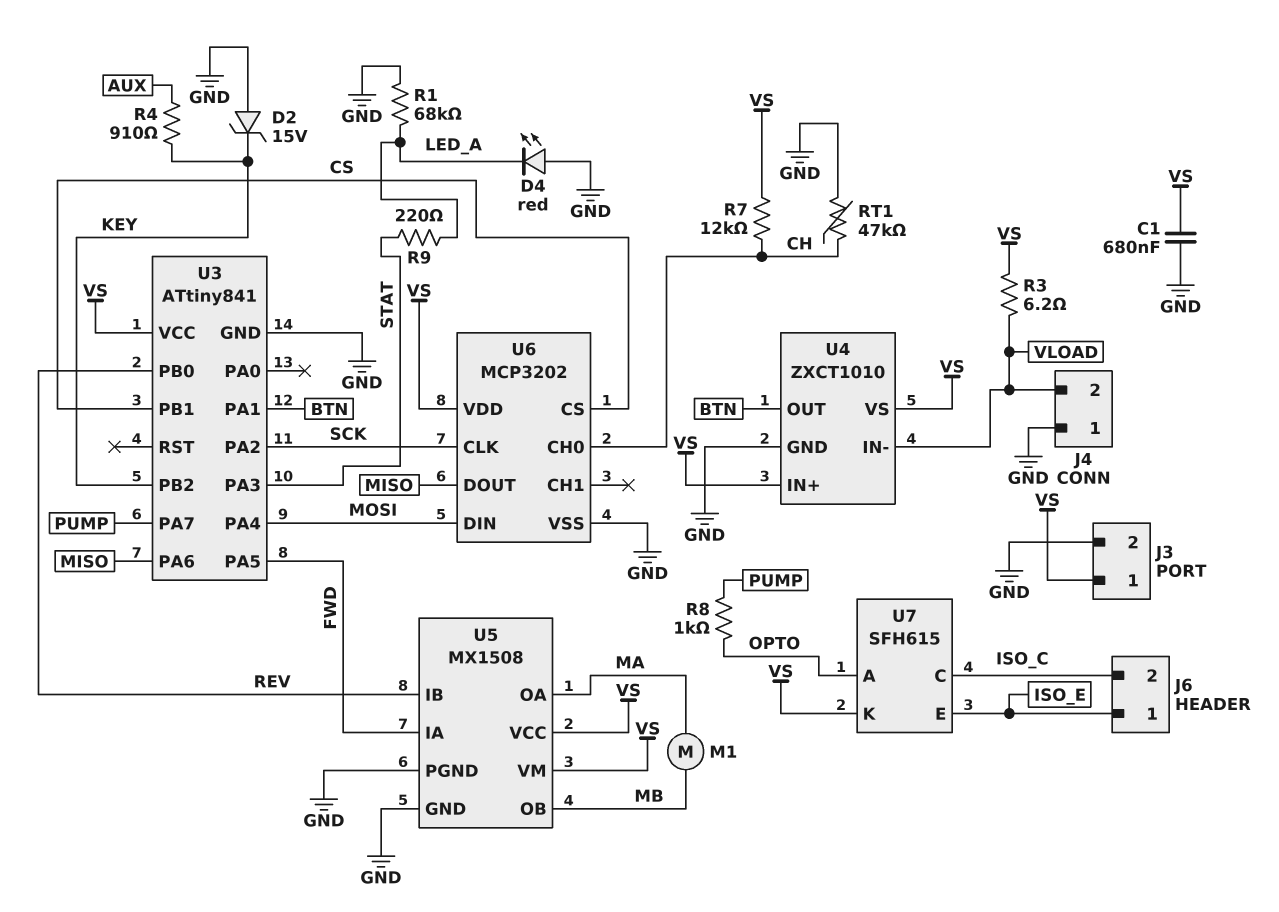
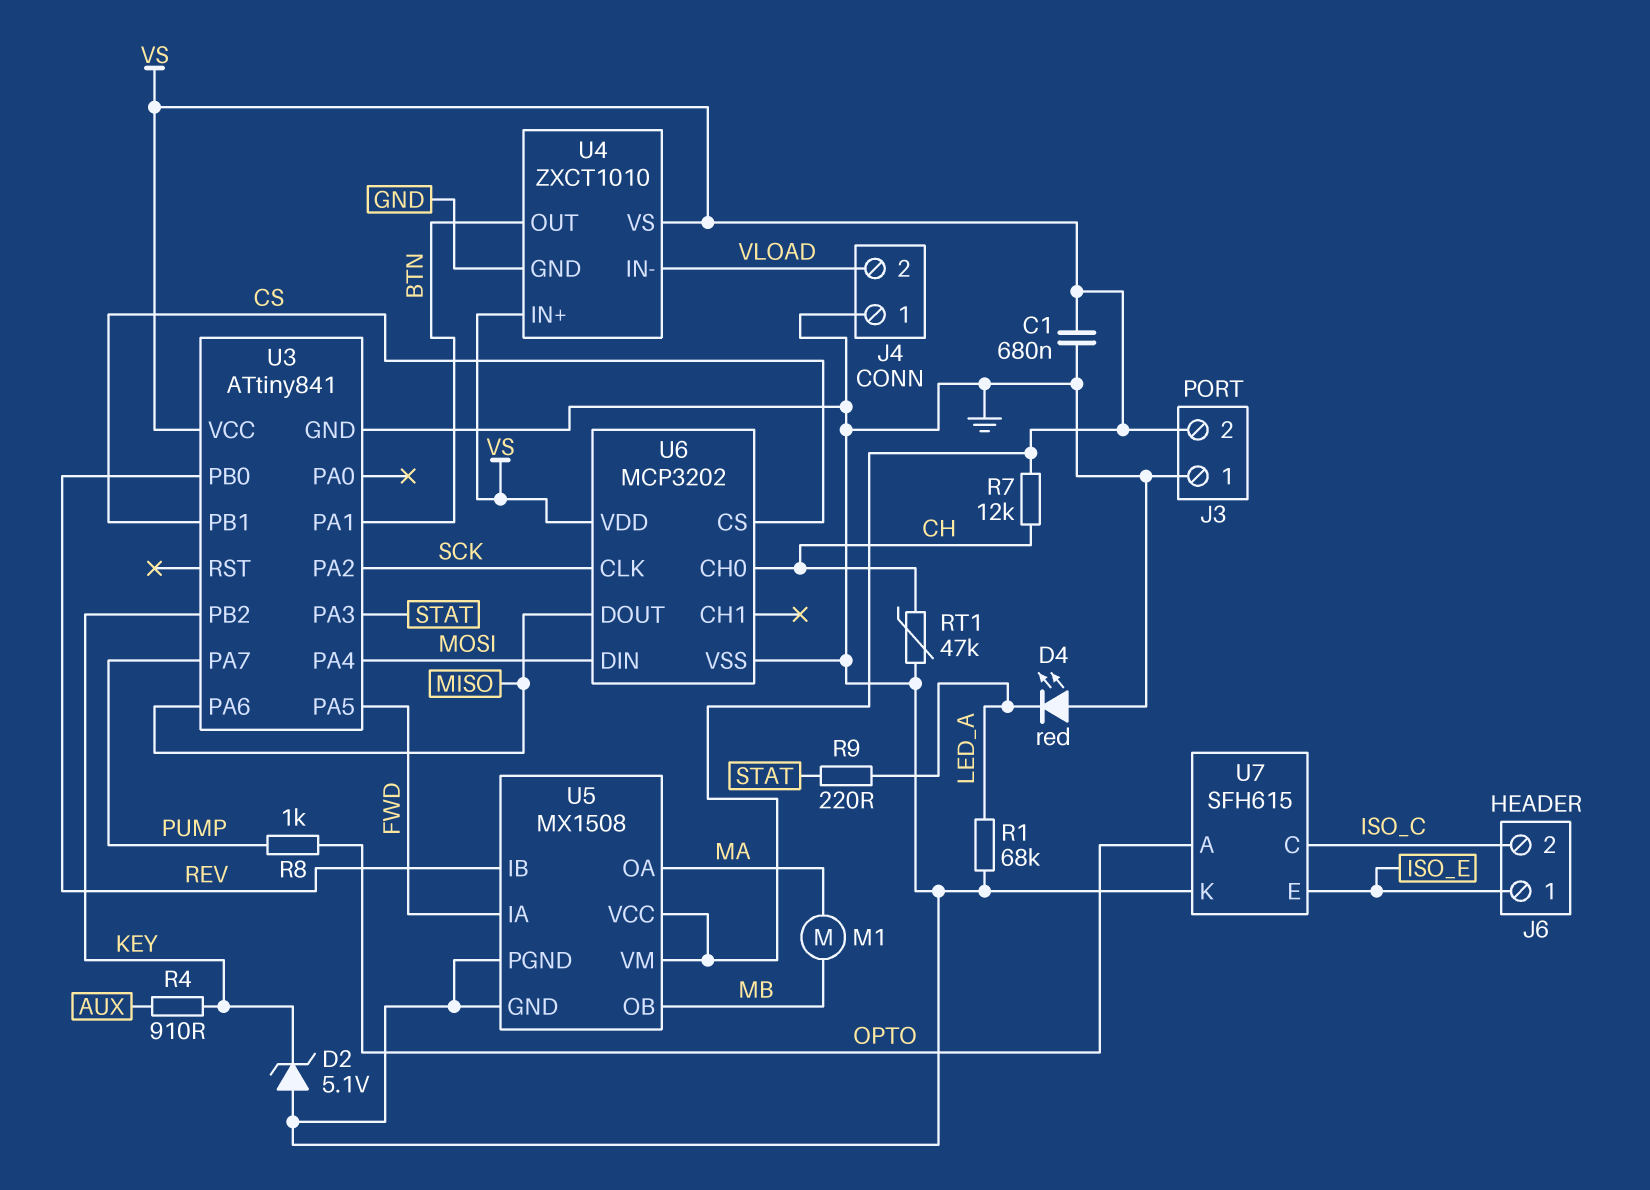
D2: zener 15V (A GND, K KEY) -> zener 5.1V (A GND, K KEY)
J3 pin 1: VS -> GND
J3 pin 2: GND -> VS
R3: 6.2 (VLOAD, VS) -> none
U7 pin K: VS -> GND

